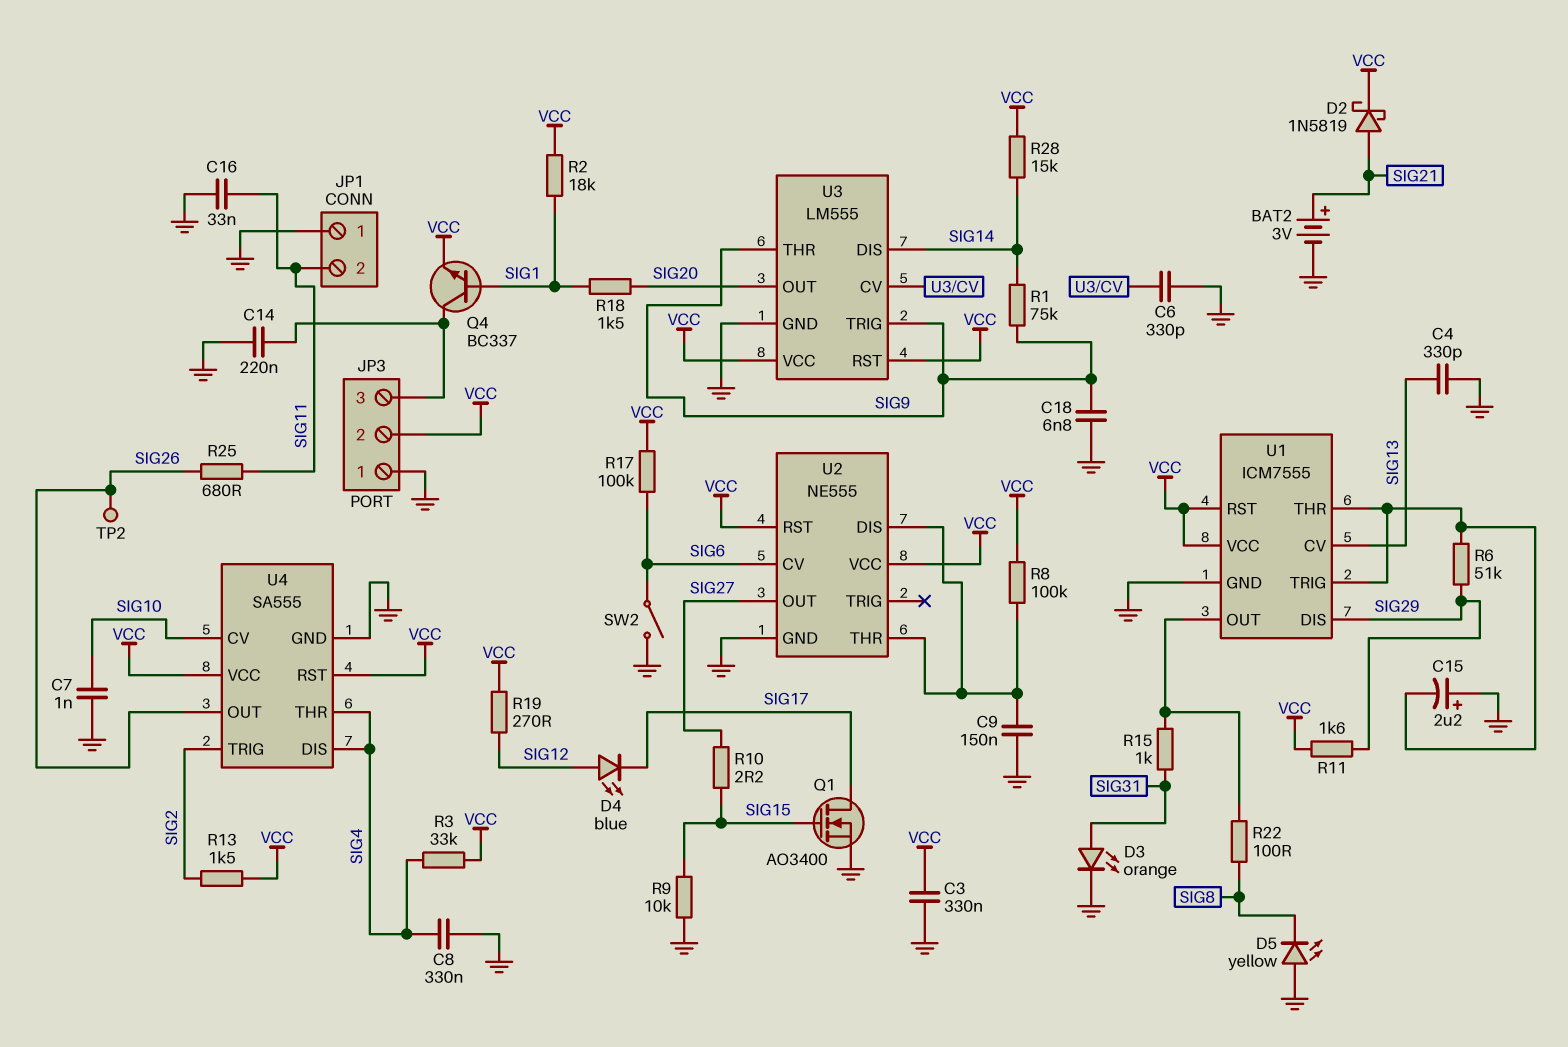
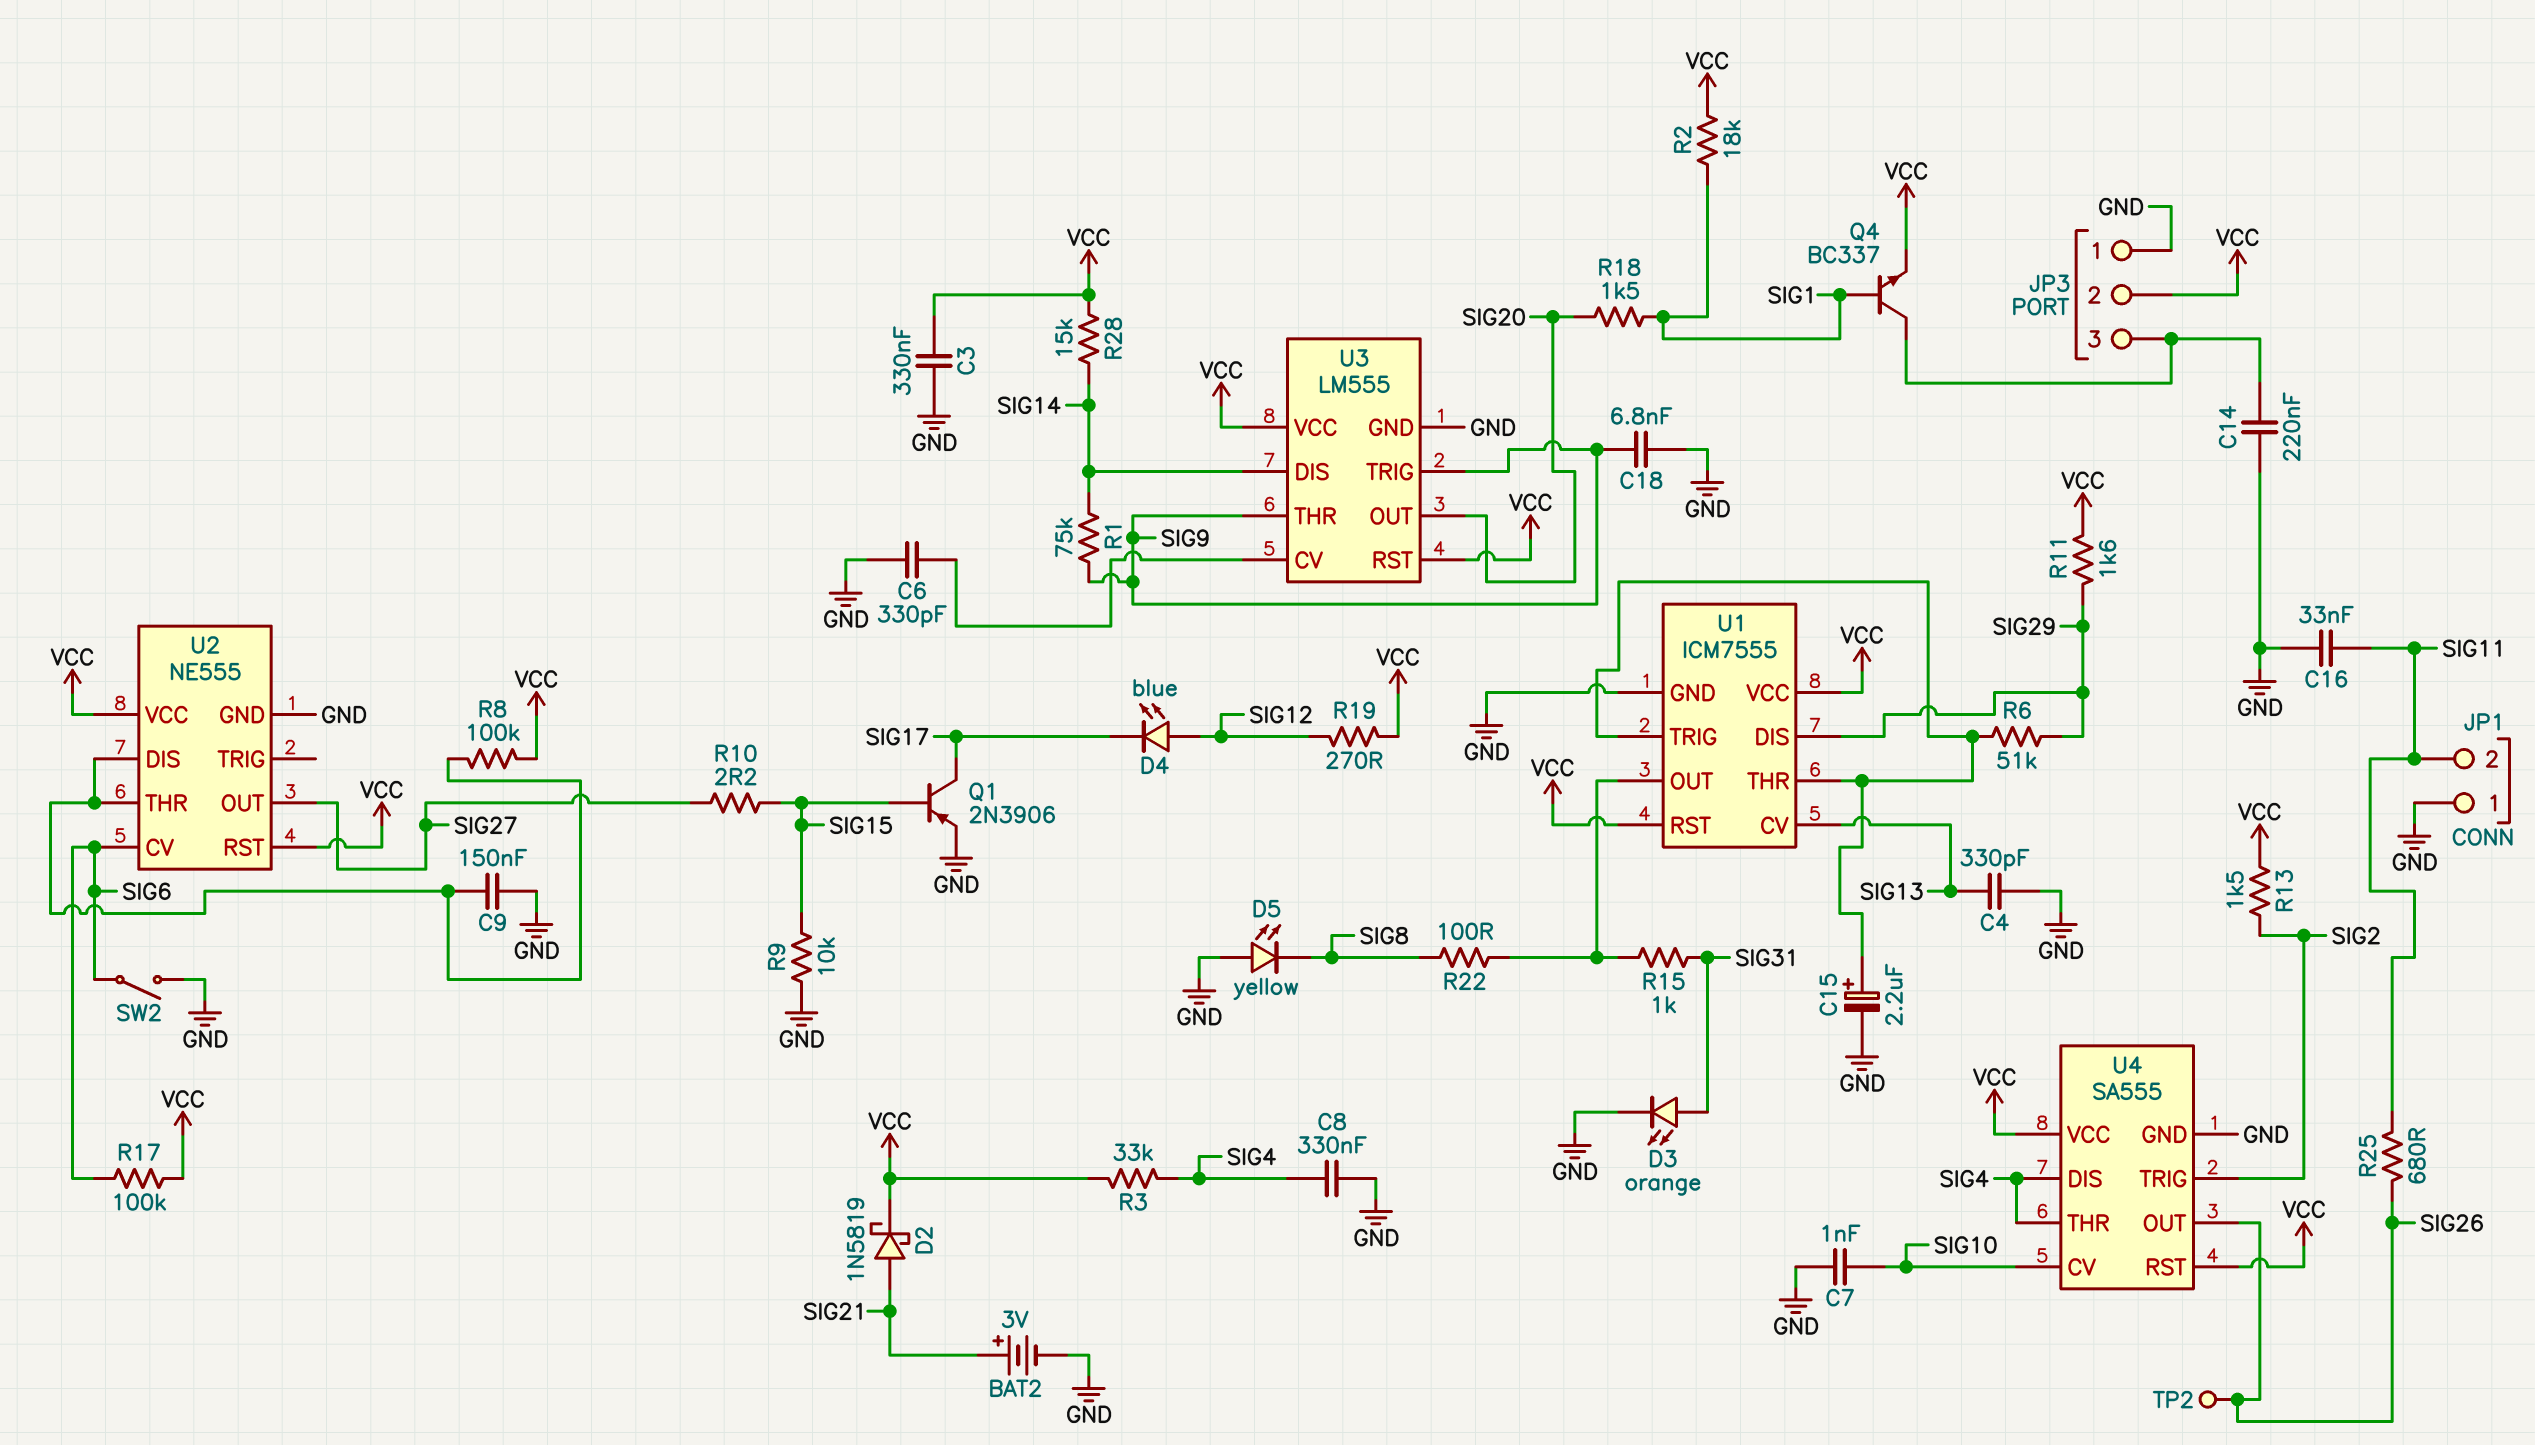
C15: 2.2uF (plus GND, minus U1/THR) -> 2.2uF (plus U1/THR, minus GND)
Q1: NMOS AO3400 (G SIG15, D SIG17, S GND) -> PNP 2N3906 (B SIG15, C SIG17, E GND)

